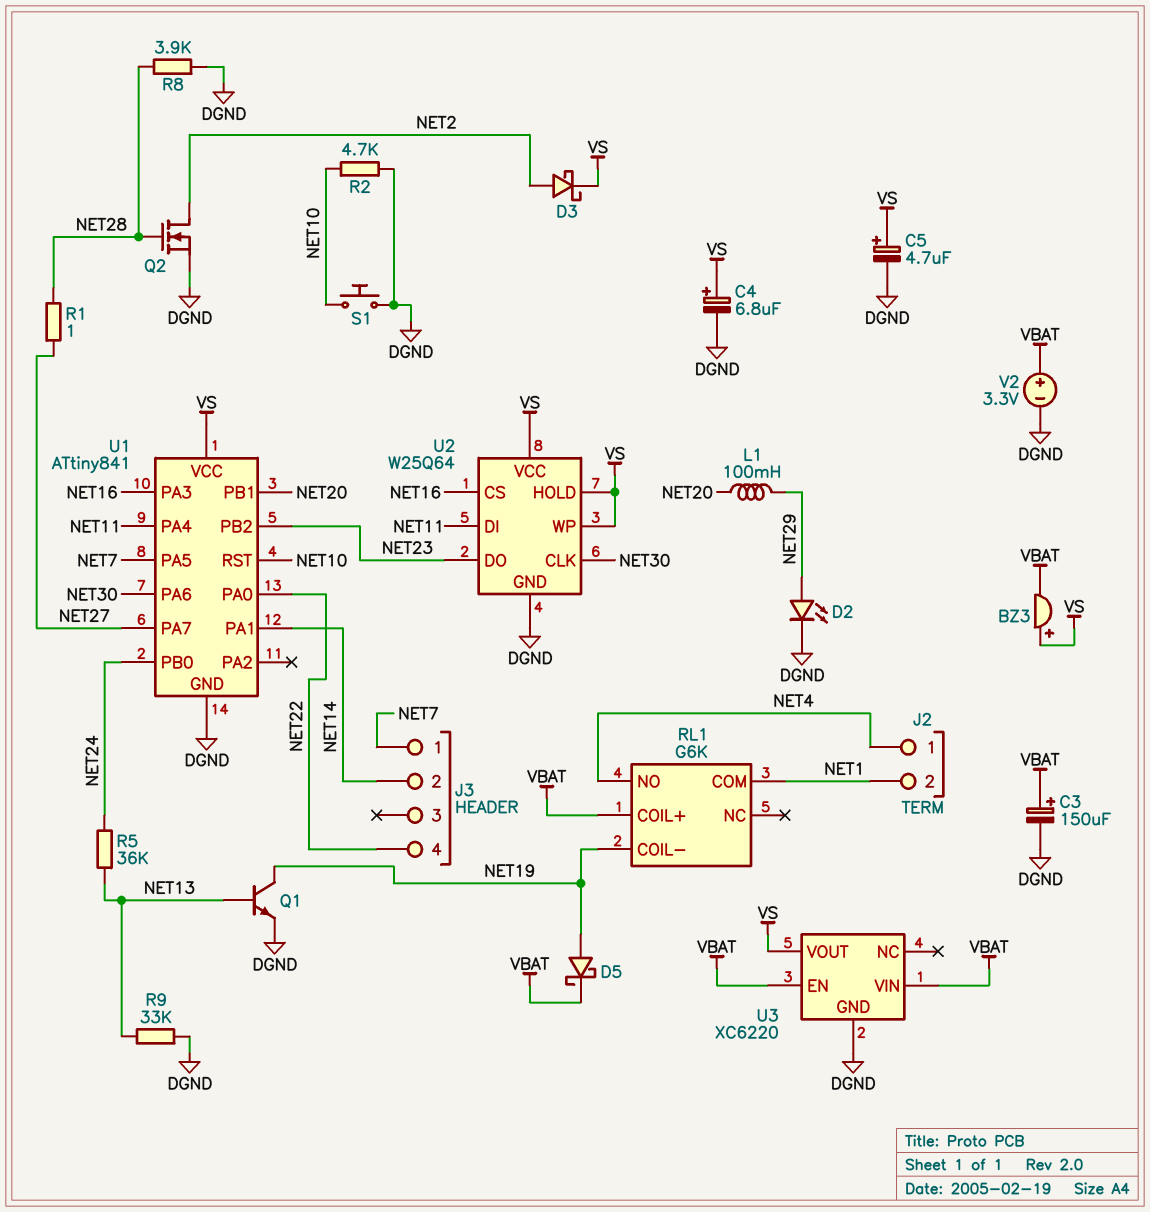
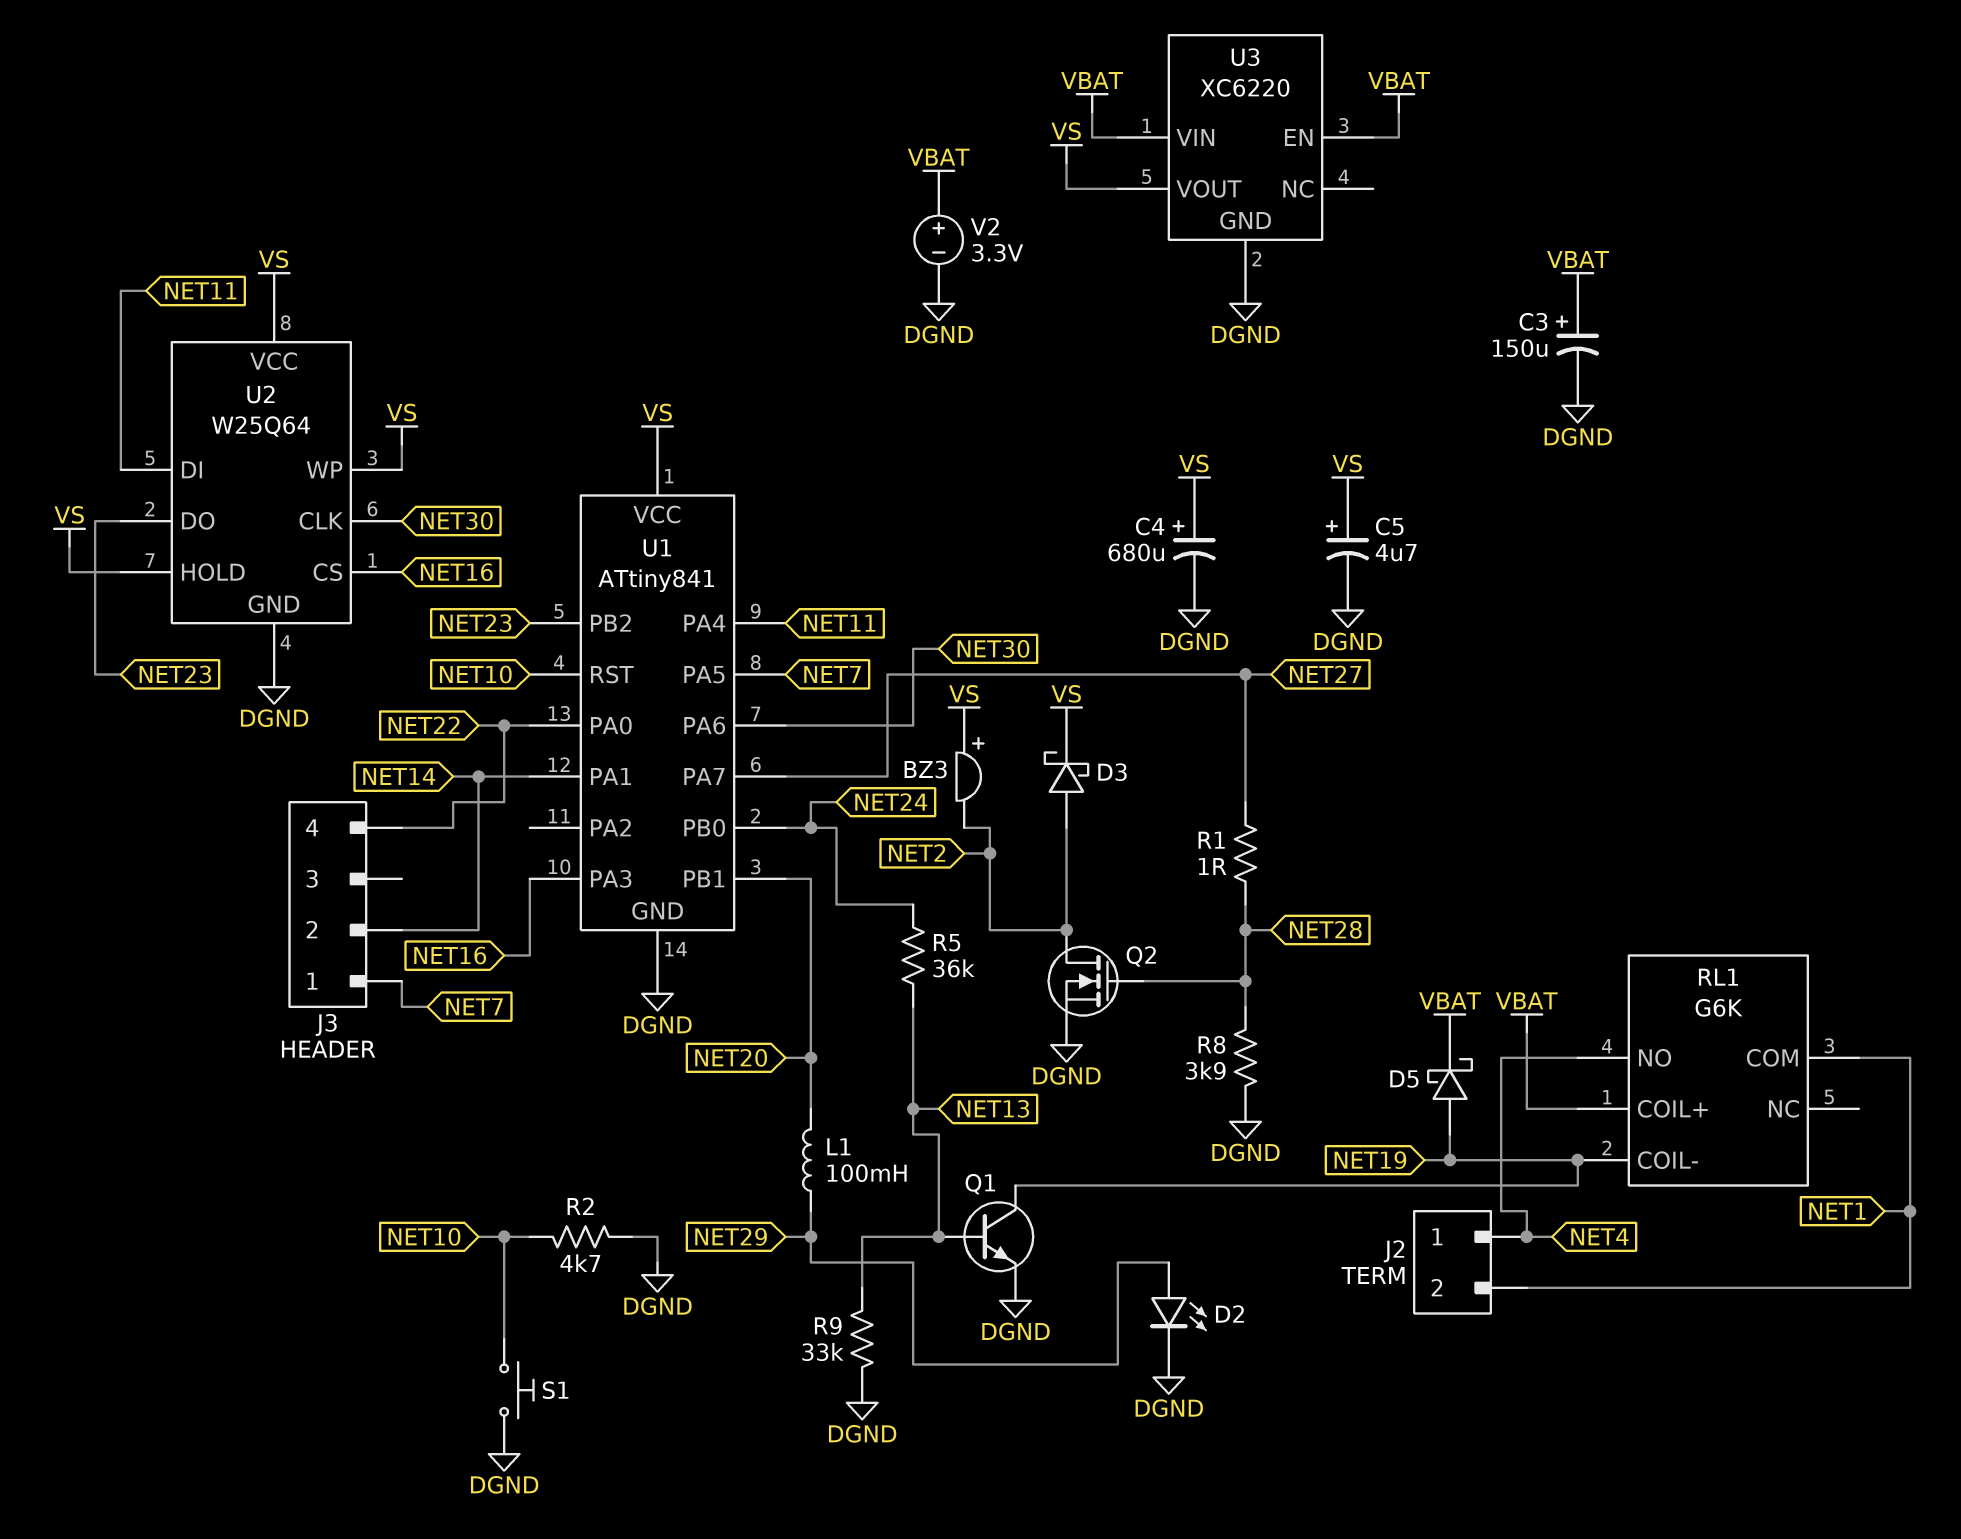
BZ3: buzzer (plus VS, minus VBAT) -> buzzer (plus VS, minus NET2)
C4: 6.8uF (plus VS, minus DGND) -> 680uF (plus VS, minus DGND)

